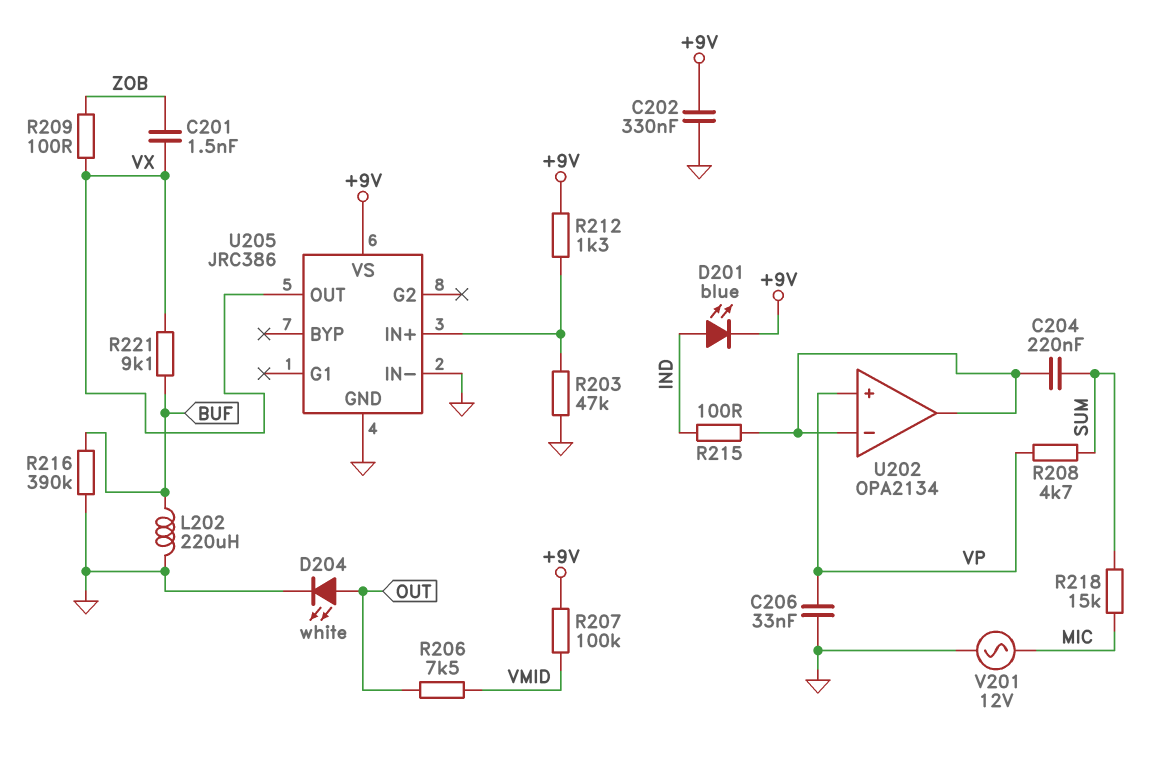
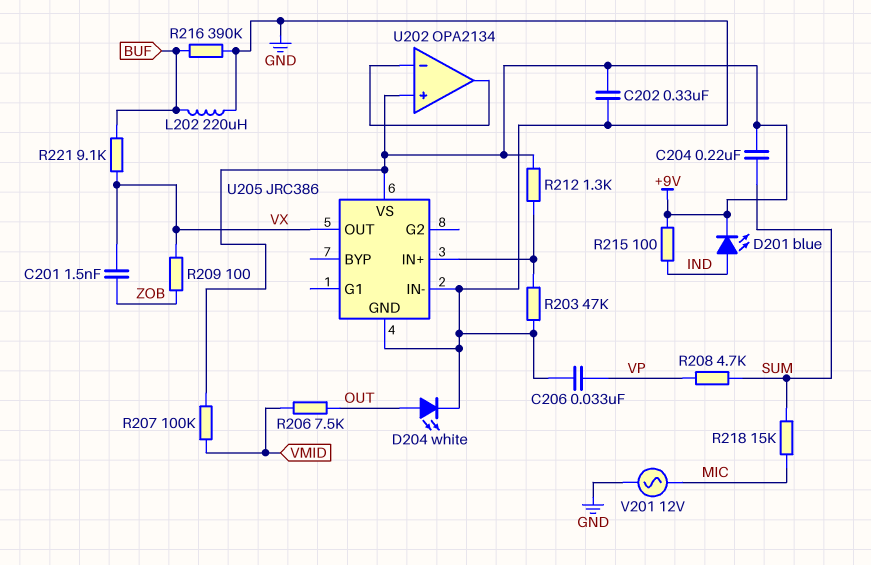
C204: 220nF (SUM, U202/in-) -> 220nF (+9V, SUM)
R215: 100 (IND, U202/in-) -> 100 (+9V, IND)
U202 pin in+: VP -> +9V

